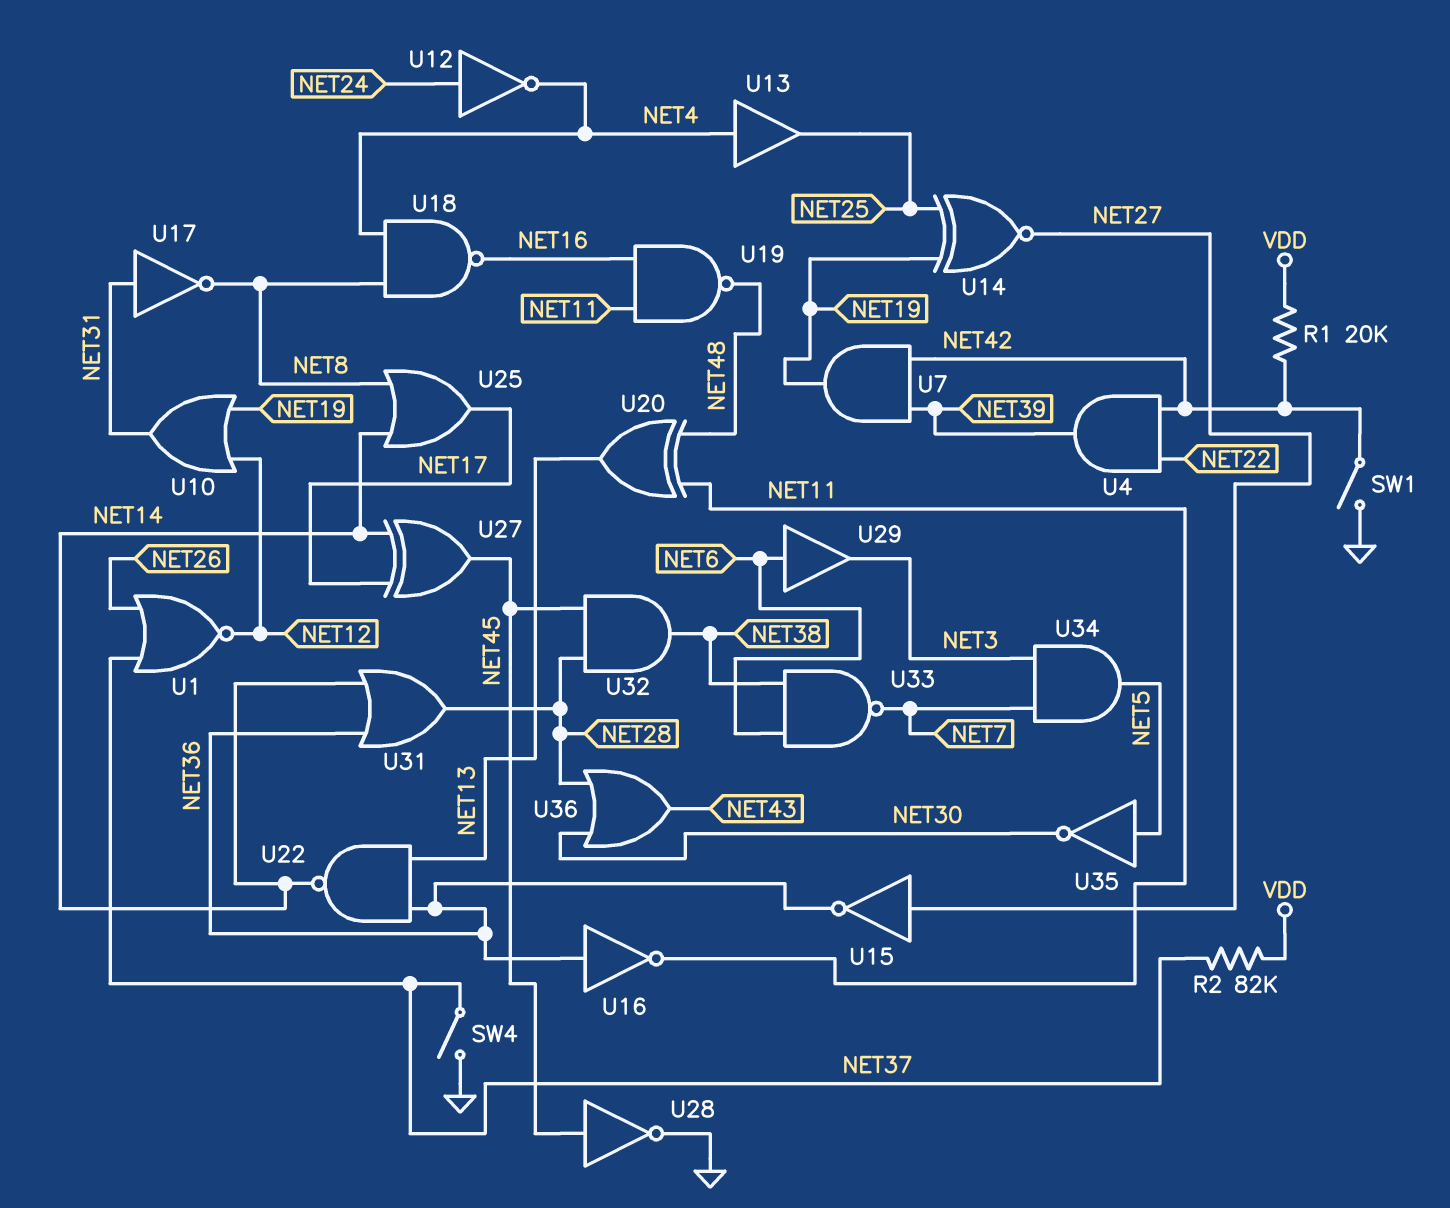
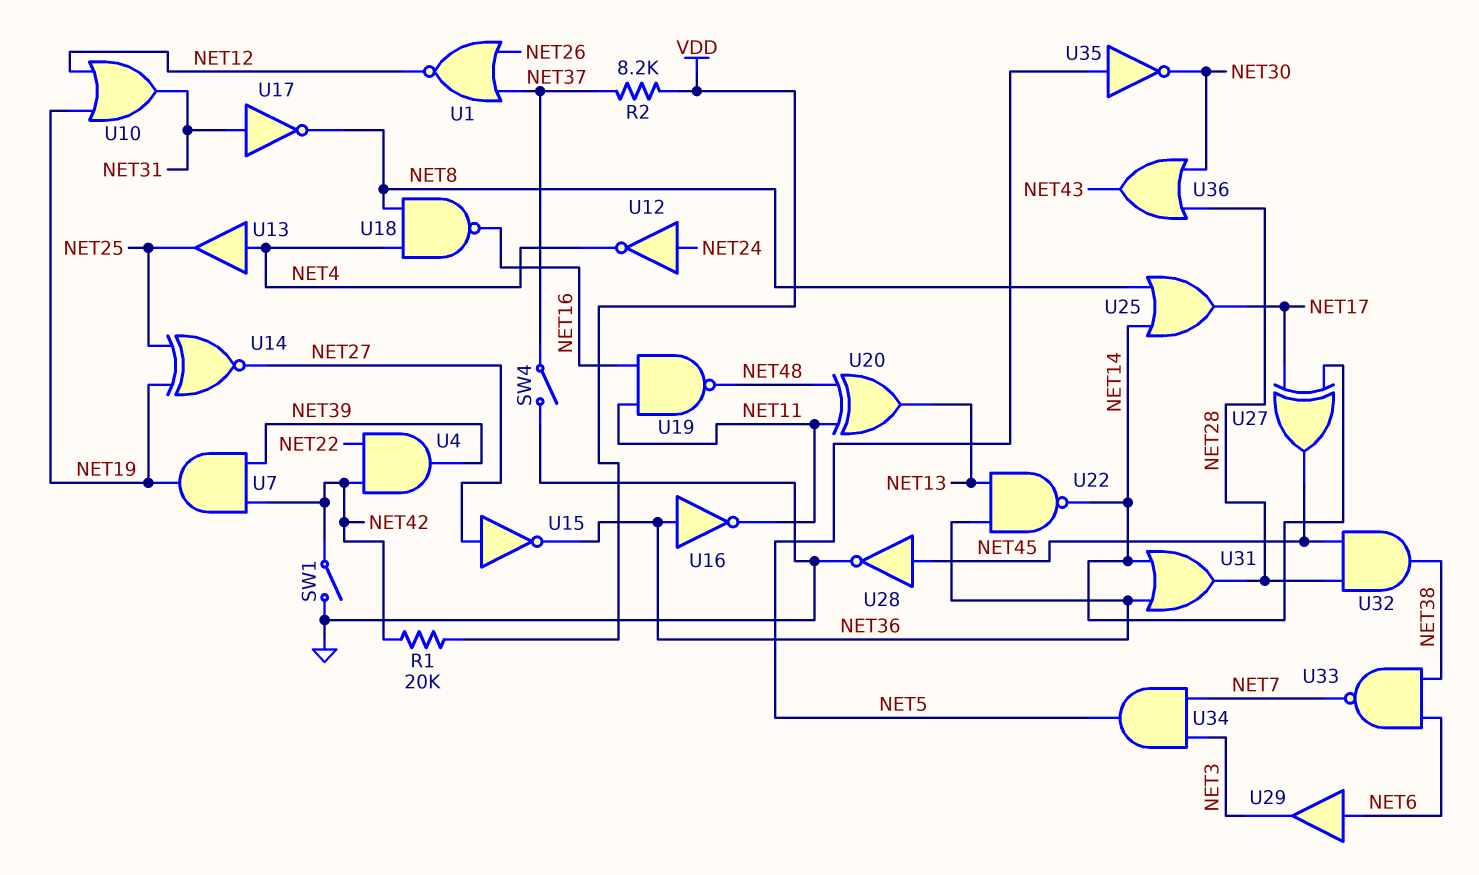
R2: 82k (NET37, VDD) -> 8.2k (NET37, VDD)

